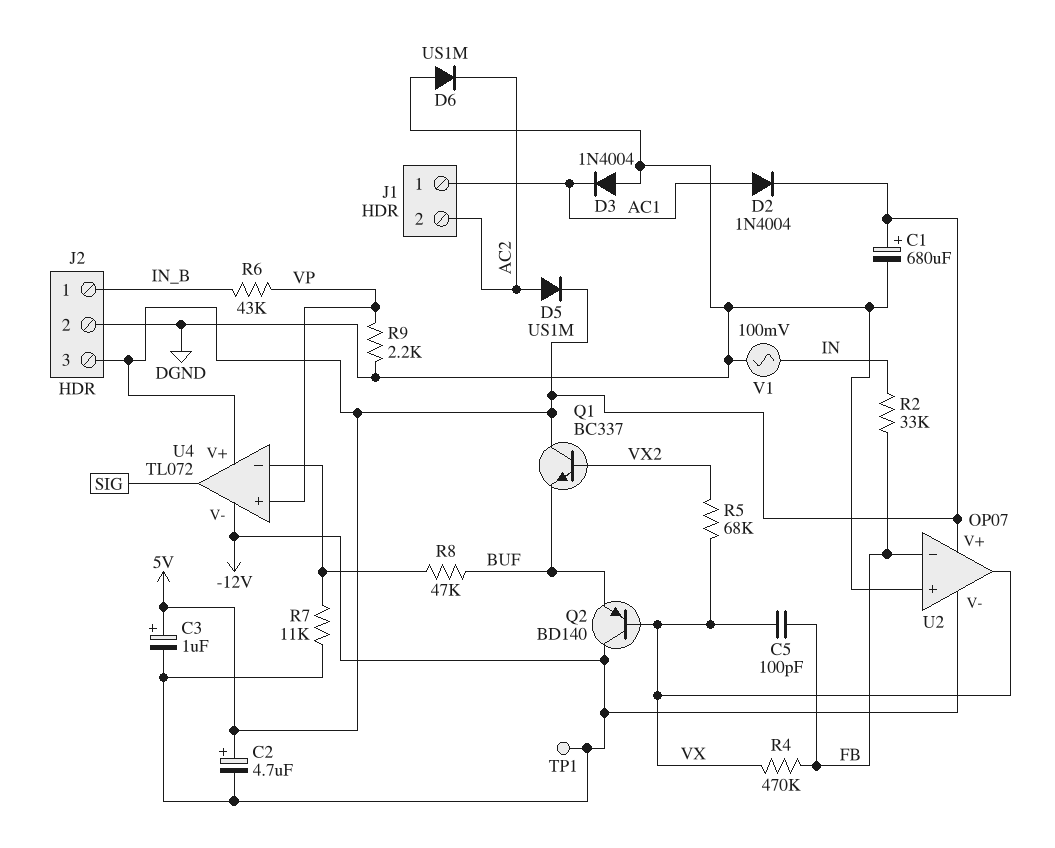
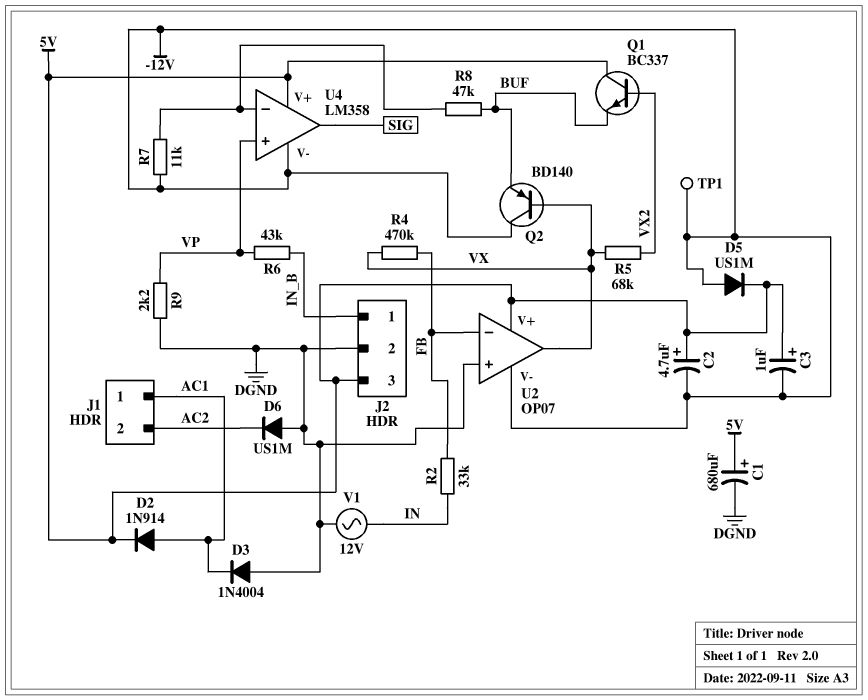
C5: 100pF (FB, VX) -> none
D2: diode 1N4004 (A AC1, K 5V) -> diode 1N914 (A AC1, K 5V)
D5: diode US1M (A AC2, K 5V) -> diode US1M (A -12V, K 5V)
U4: TL072 -> LM358
V1: AC 100mV (DGND, IN) -> AC 12V (DGND, IN)

